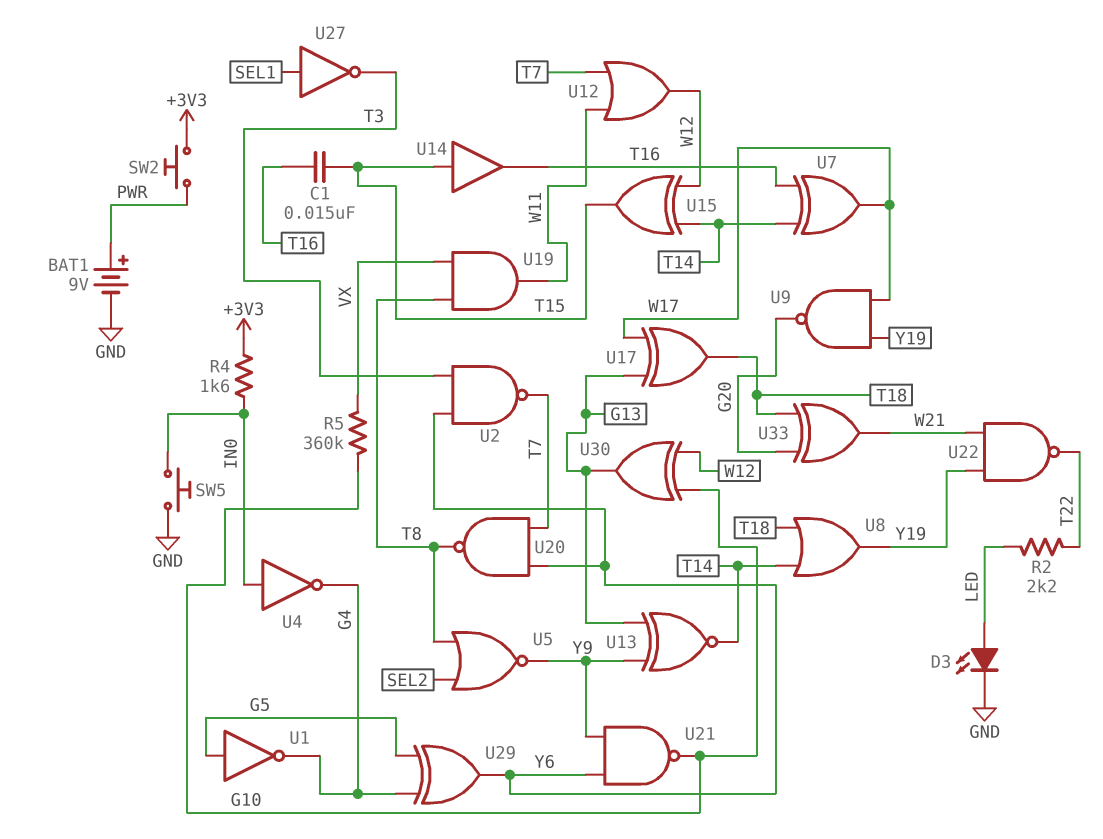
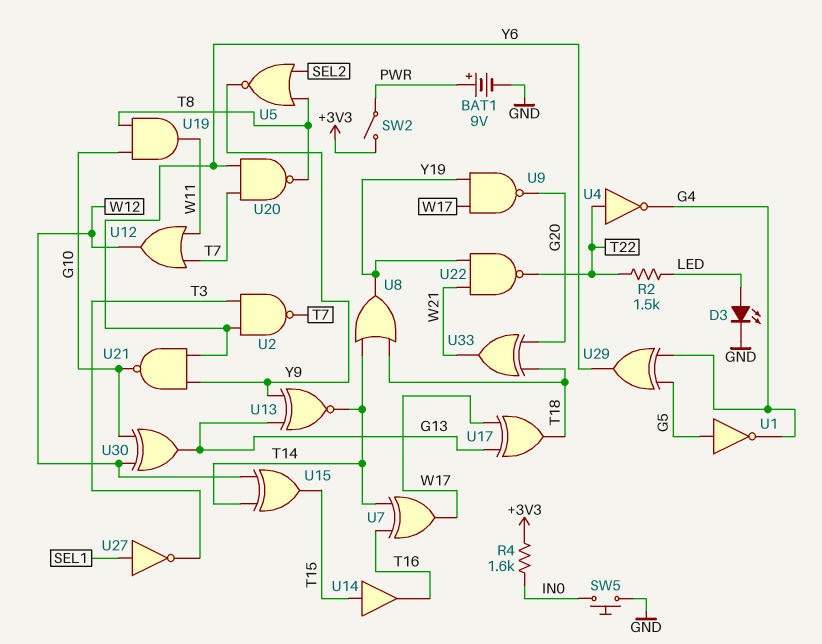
C1: 15nF (T15, T16) -> none
R2: 2.2k (LED, T22) -> 1.5k (LED, T22)
R5: 360k (G10, VX) -> none
SW2: button (+3V3, PWR) -> switch (+3V3, PWR)
U4: NOT (in IN0, out G4) -> NOT (in T22, out G4)
U19: AND (in T8, in VX, out W11) -> AND (in G10, in T8, out W11)

